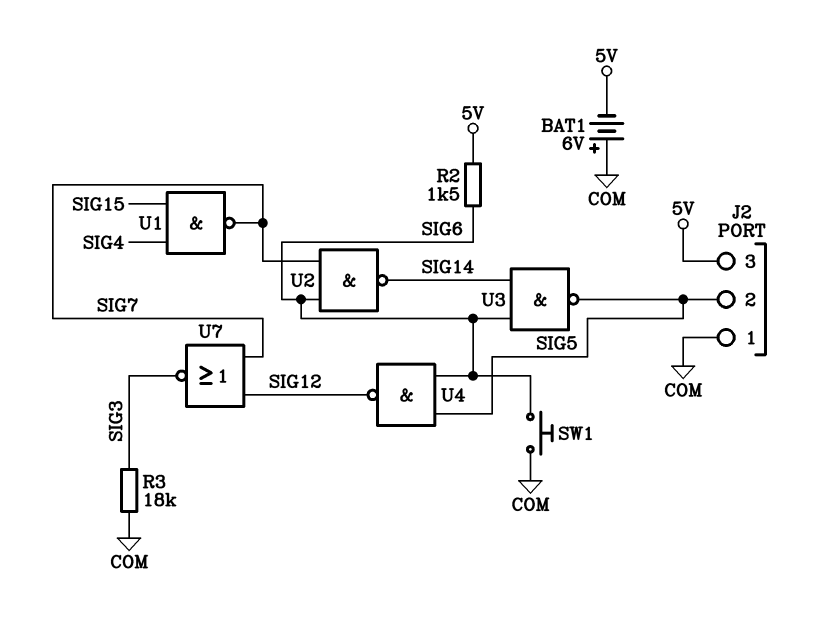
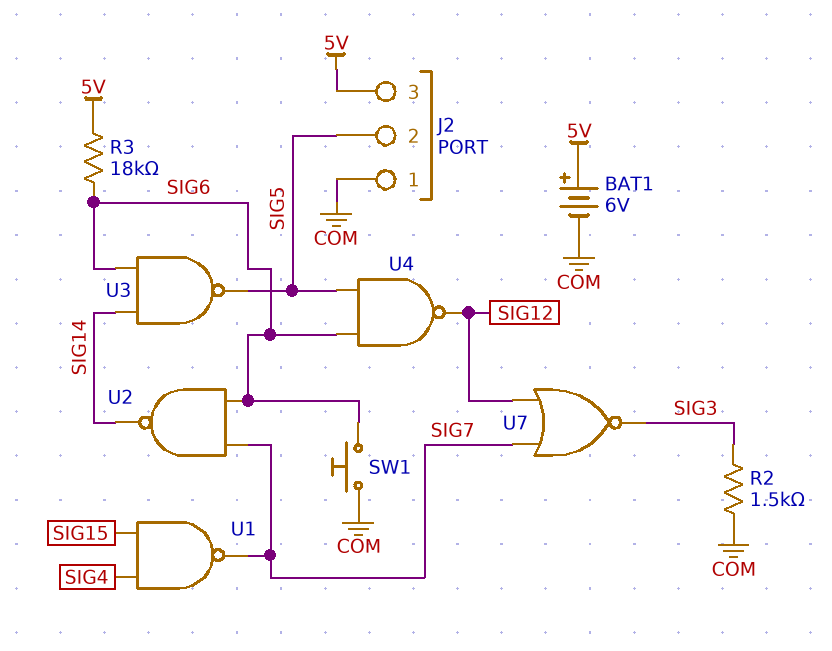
BAT1: 6V (plus COM, minus 5V) -> 6V (plus 5V, minus COM)
R2: 1.5k (5V, SIG6) -> 1.5k (COM, SIG3)
R3: 18k (COM, SIG3) -> 18k (5V, SIG6)

